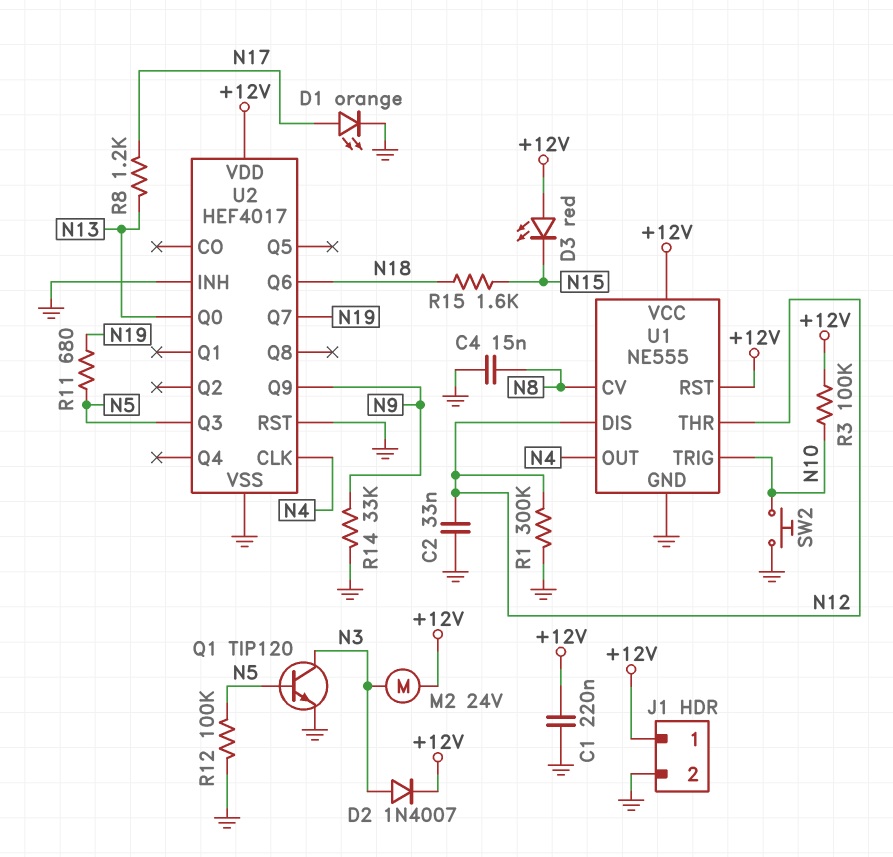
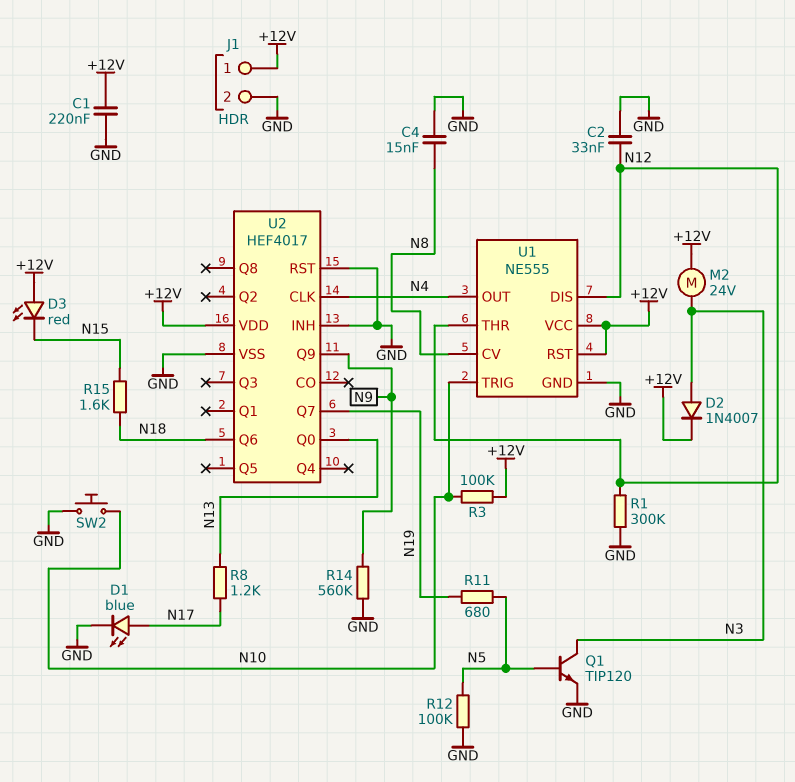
D1: LED orange (A N17, K GND) -> LED blue (A N17, K GND)
R14: 33k (GND, N9) -> 560k (GND, N9)
U2 pin Q3: N5 -> none

